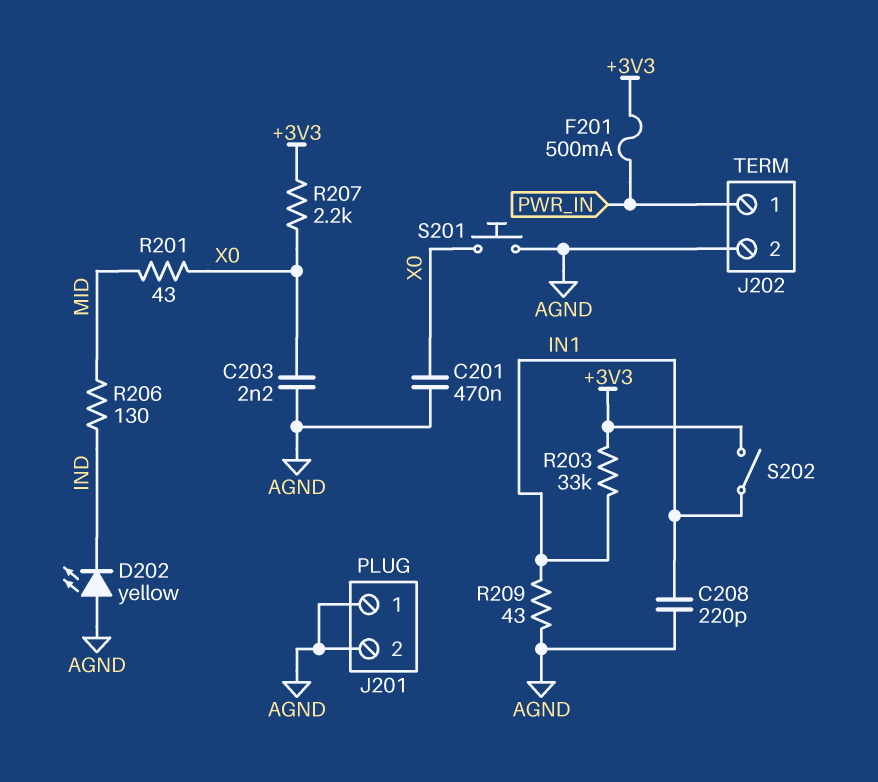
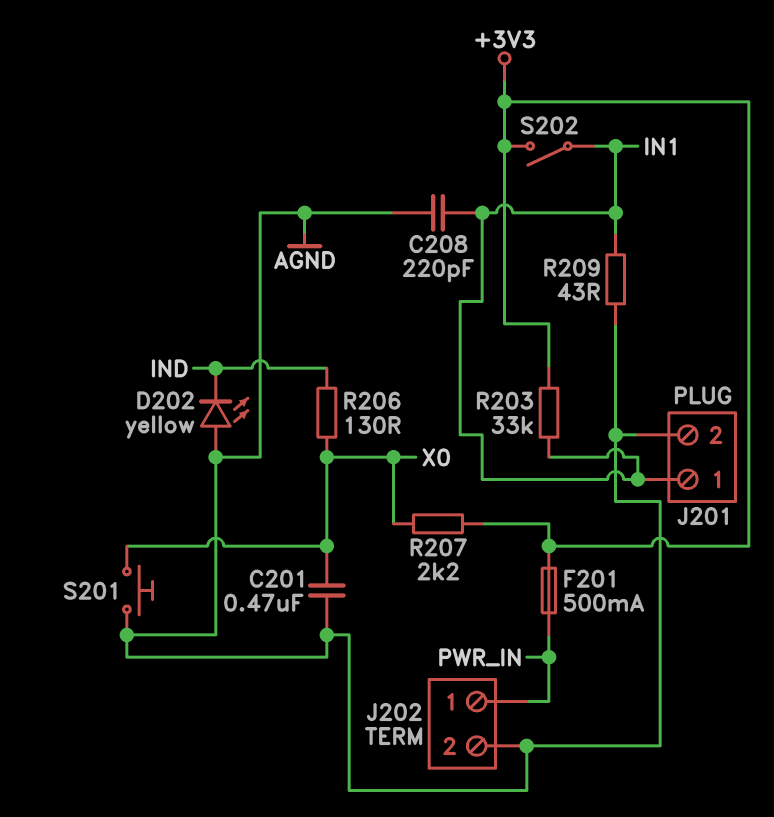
C203: 2.2nF (AGND, X0) -> none
J201 pin 1: AGND -> IN1
R201: 43 (MID, X0) -> none
R206: 130 (IND, MID) -> 130 (IND, X0)

